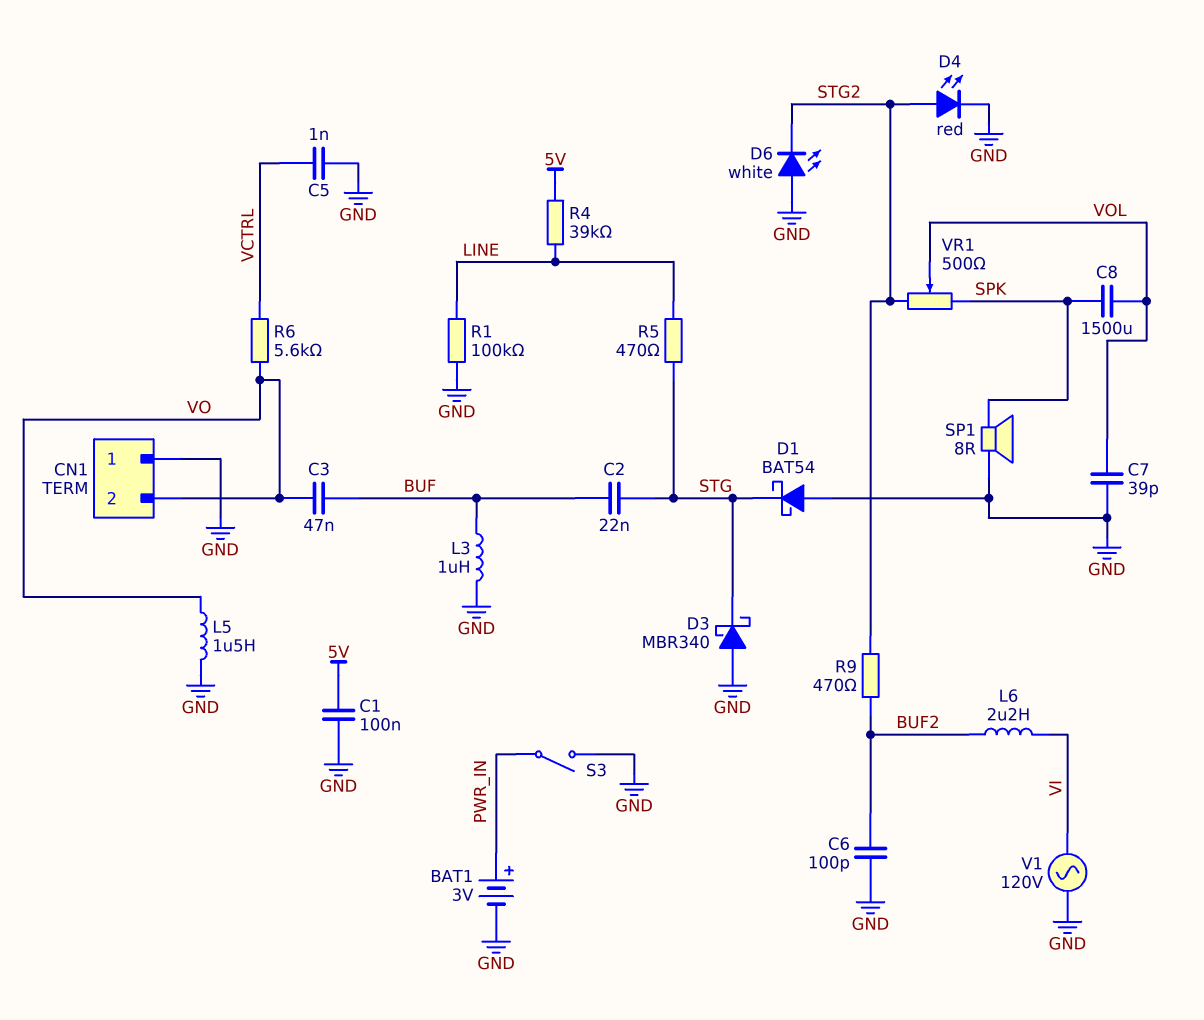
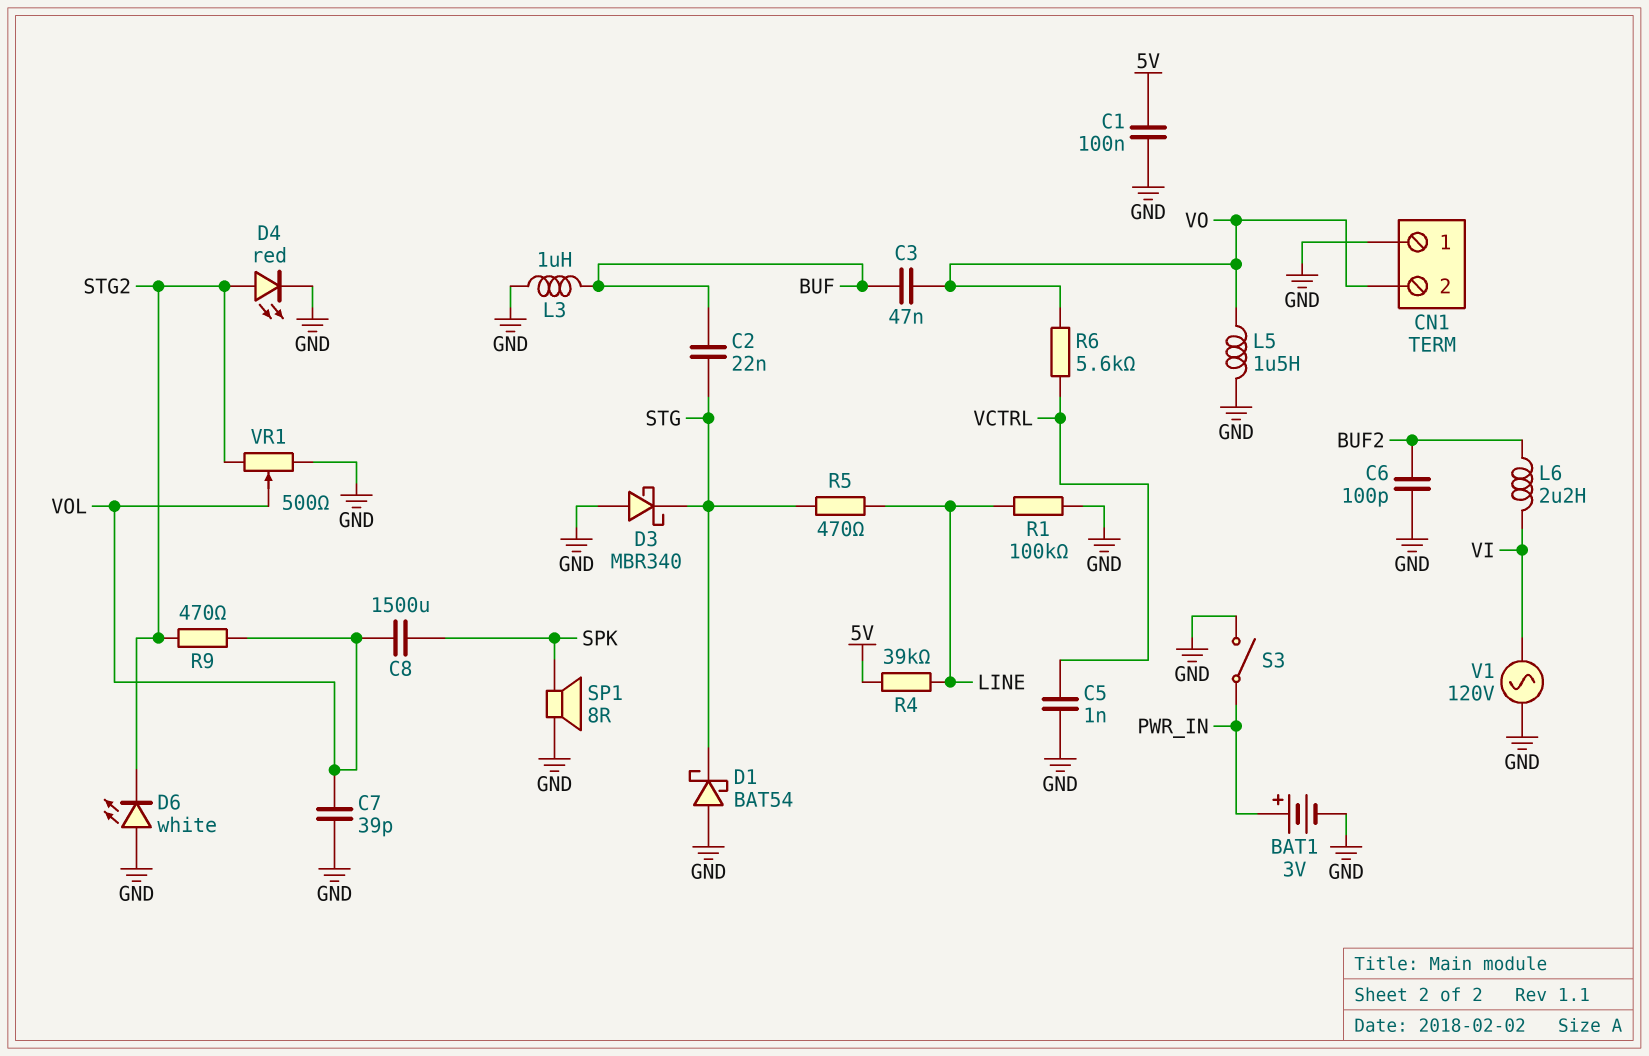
R9: 470 (BUF2, STG2) -> 470 (STG2, VOL)
VR1: 500 (SPK, STG2, wiper VOL) -> 500 (GND, STG2, wiper VOL)

